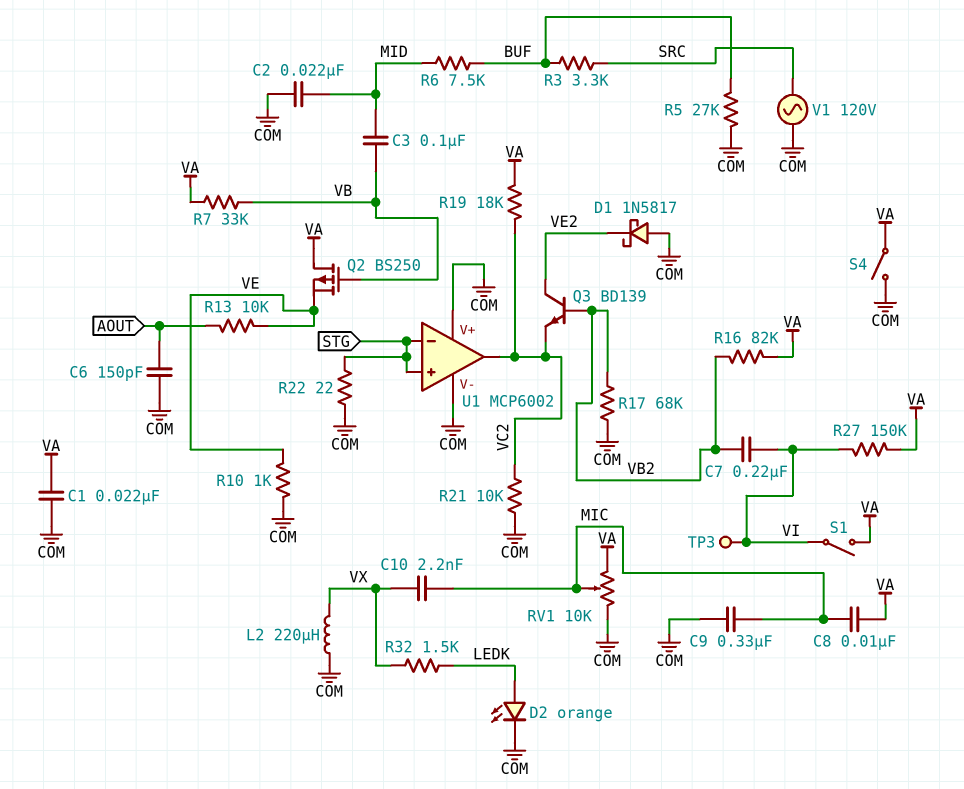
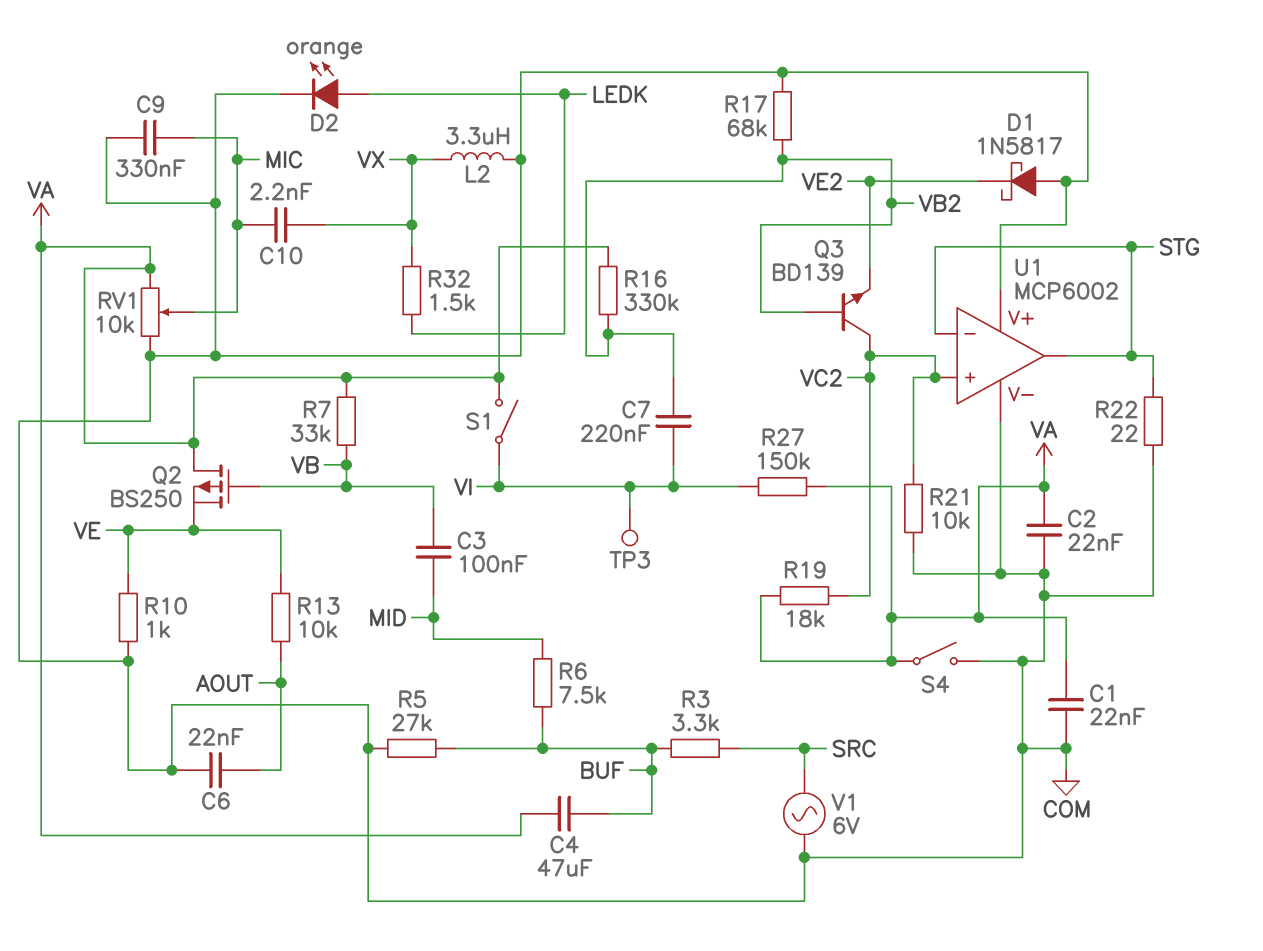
C2: 22nF (COM, MID) -> 22nF (COM, VA)
C4: none -> 47uF (BUF, VA)
C6: 150pF (AOUT, COM) -> 22nF (AOUT, COM)
C8: 10nF (MIC, VA) -> none
L2: 220uH (COM, VX) -> 3.3uH (COM, VX)
Q3: NPN BD139 (B VB2, C VE2, E VC2) -> NPN BD139 (B VB2, C VC2, E VE2)
R16: 82k (VA, VB2) -> 330k (VA, VB2)
U1 pin in+: STG -> VC2
U1 pin out: VC2 -> STG
V1: AC 120V (COM, SRC) -> AC 6V (COM, SRC)

